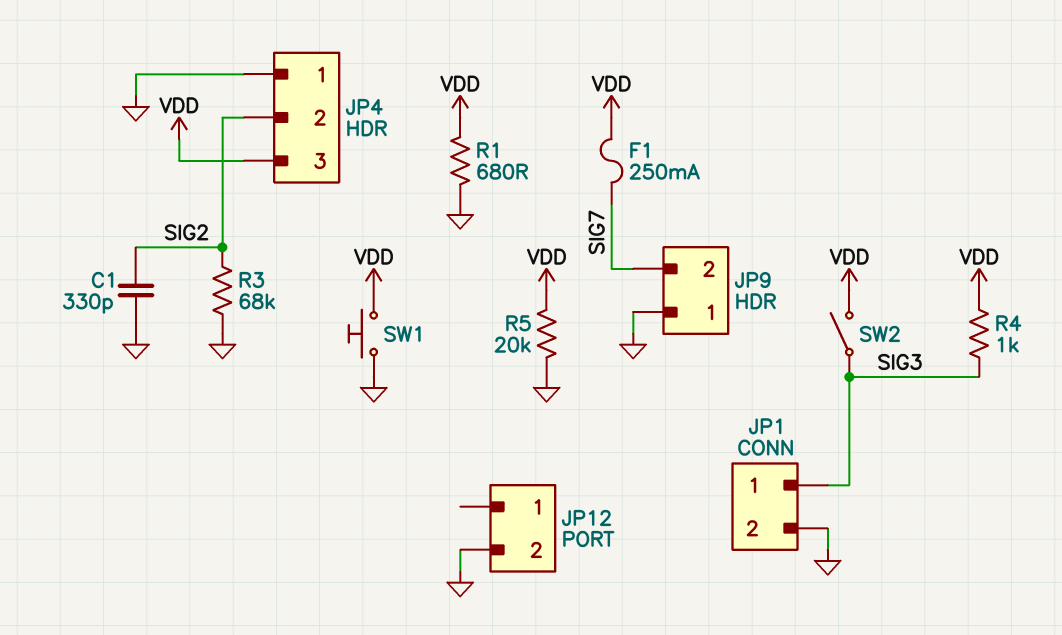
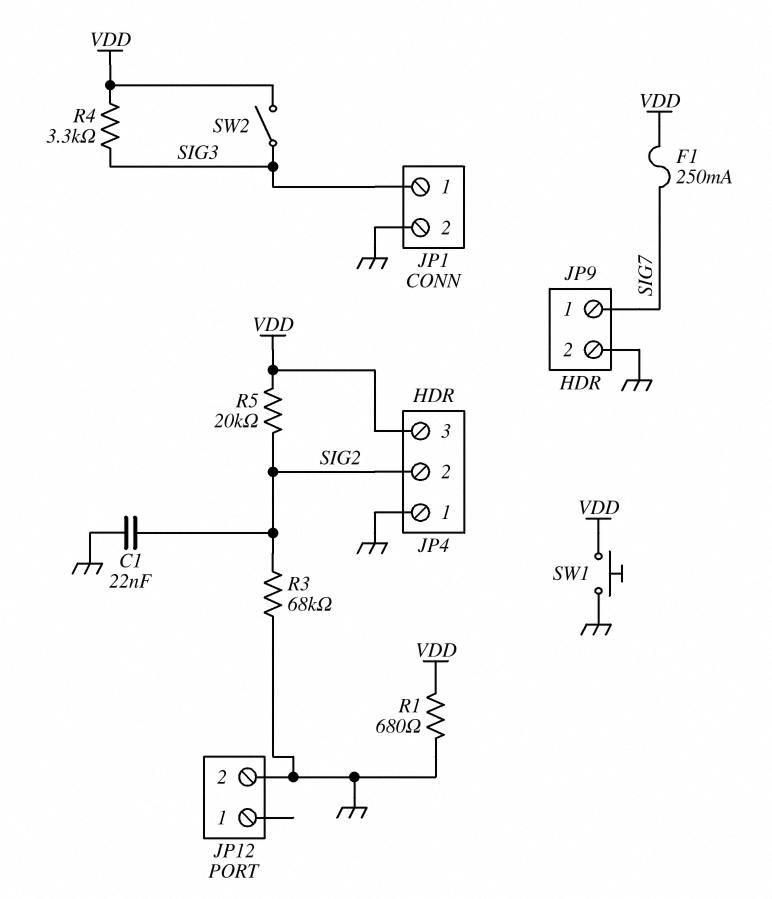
C1: 330pF (GND, SIG2) -> 22nF (GND, SIG2)
JP9 pin 1: GND -> SIG7
JP9 pin 2: SIG7 -> GND
R4: 1k (SIG3, VDD) -> 3.3k (SIG3, VDD)
R5: 20k (GND, VDD) -> 20k (SIG2, VDD)

